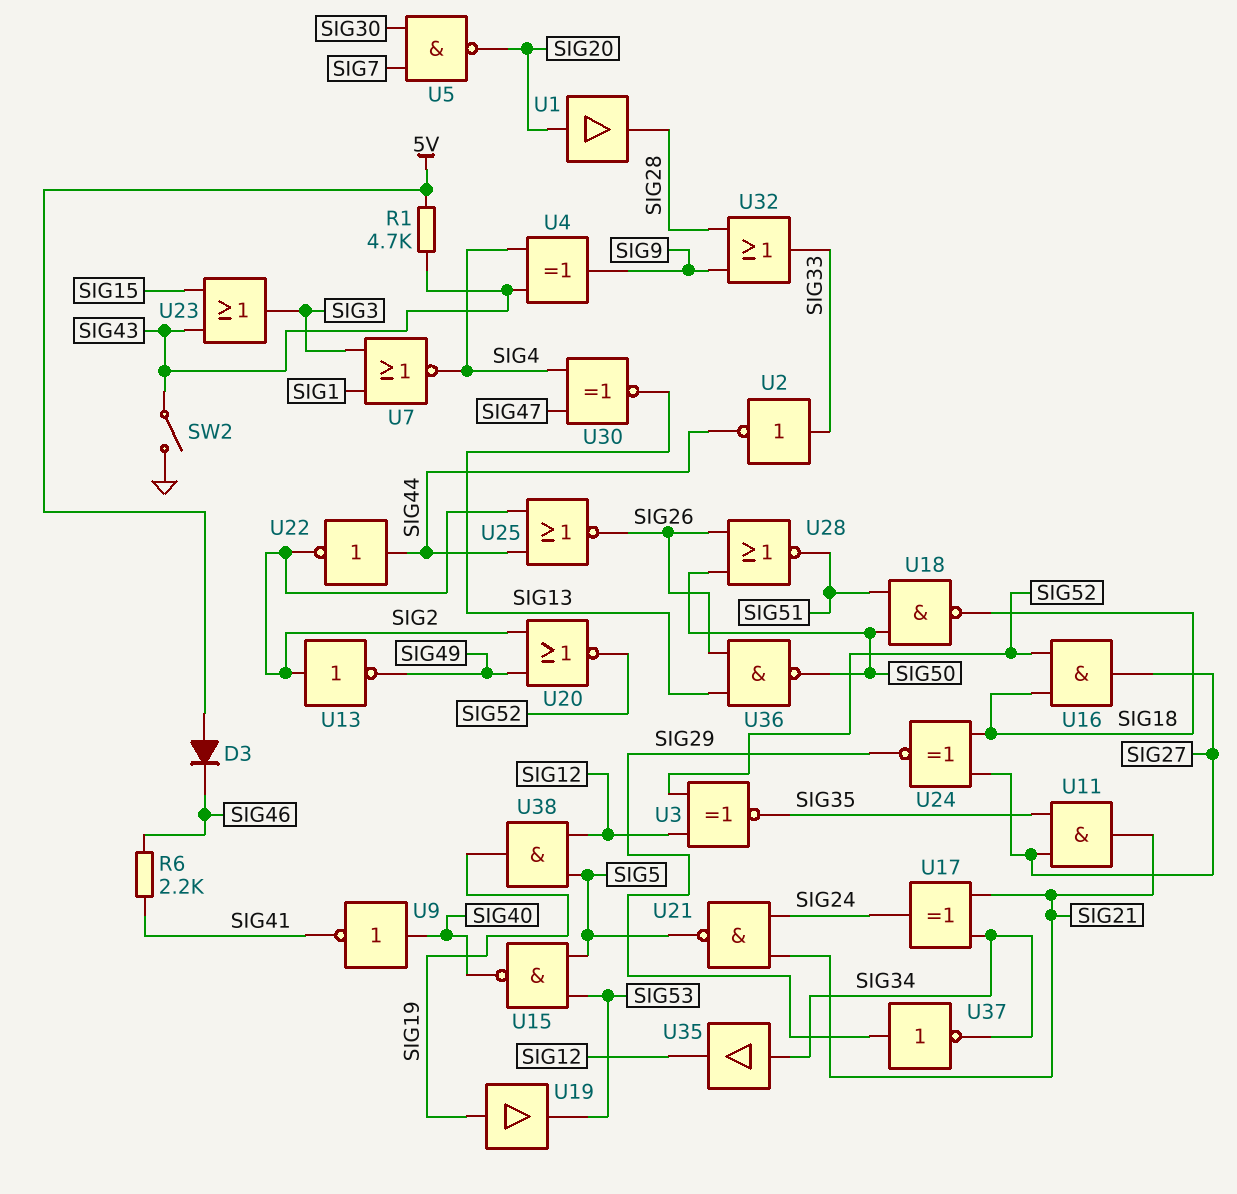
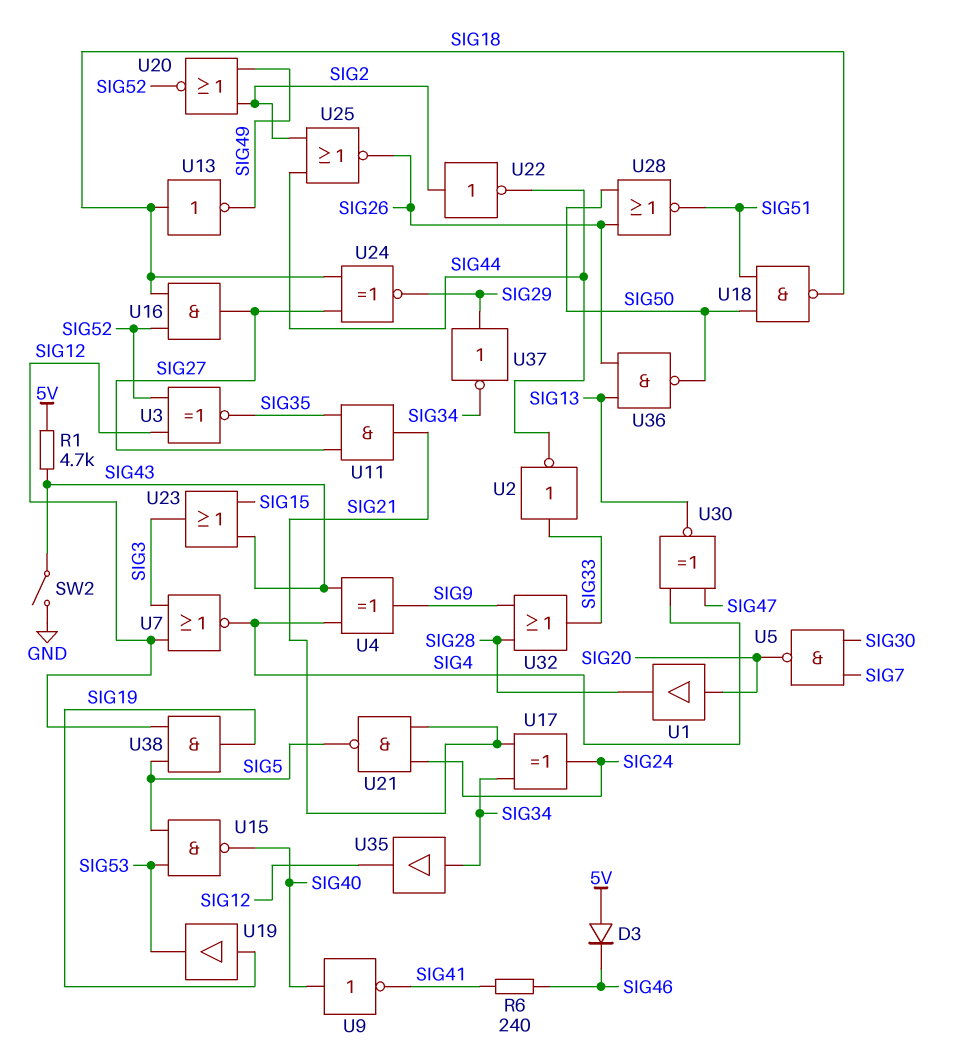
R6: 2.2k (SIG41, SIG46) -> 240 (SIG41, SIG46)
U7: NOR (in SIG1, in SIG3, out SIG4) -> NOR (in SIG3, in SIG12, out SIG4)
U13: NOT (in SIG2, out SIG49) -> NOT (in SIG18, out SIG49)
U22: NOT (in SIG44, out SIG2) -> NOT (in SIG2, out SIG44)

